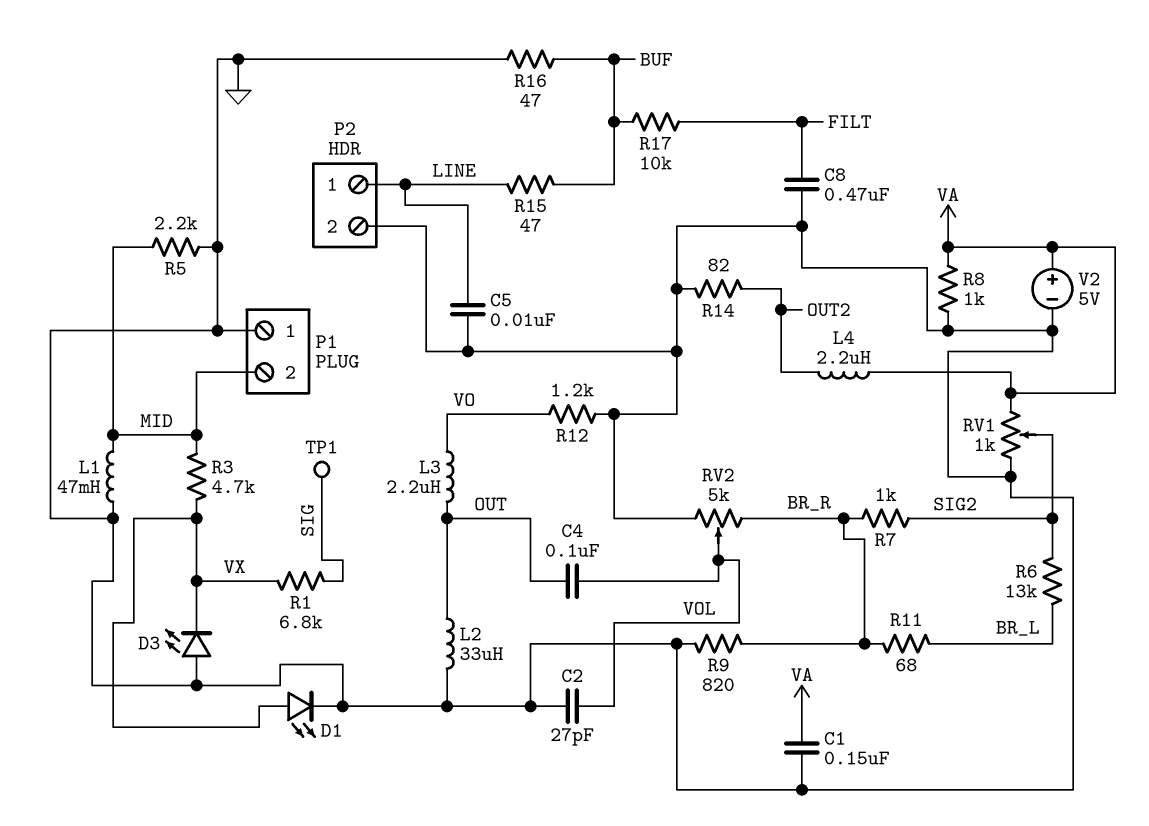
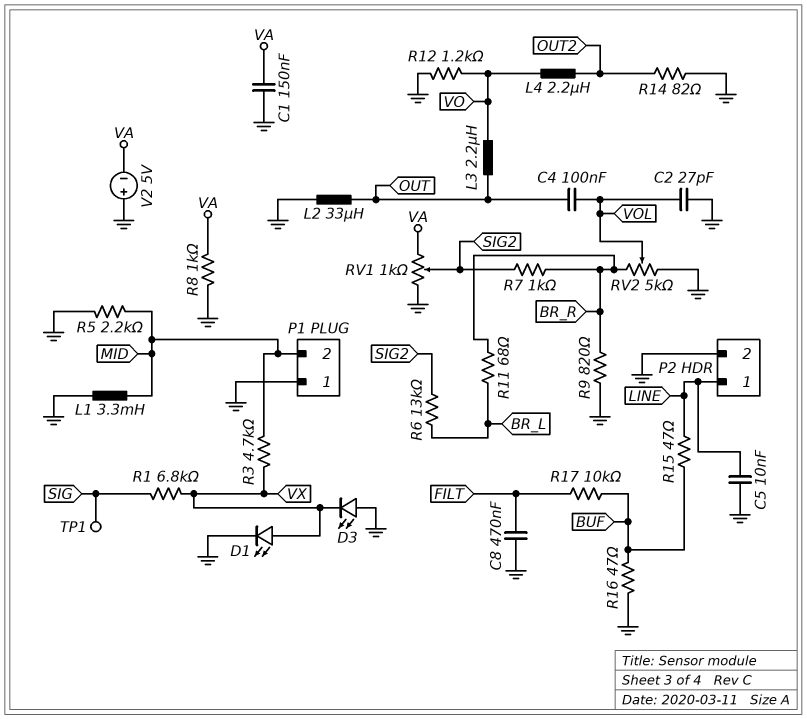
L1: 47mH (GND, MID) -> 3.3mH (GND, MID)
L4: 2.2uH (OUT2, VA) -> 2.2uH (OUT2, VO)
V2: 5V (plus VA, minus GND) -> 5V (plus GND, minus VA)

